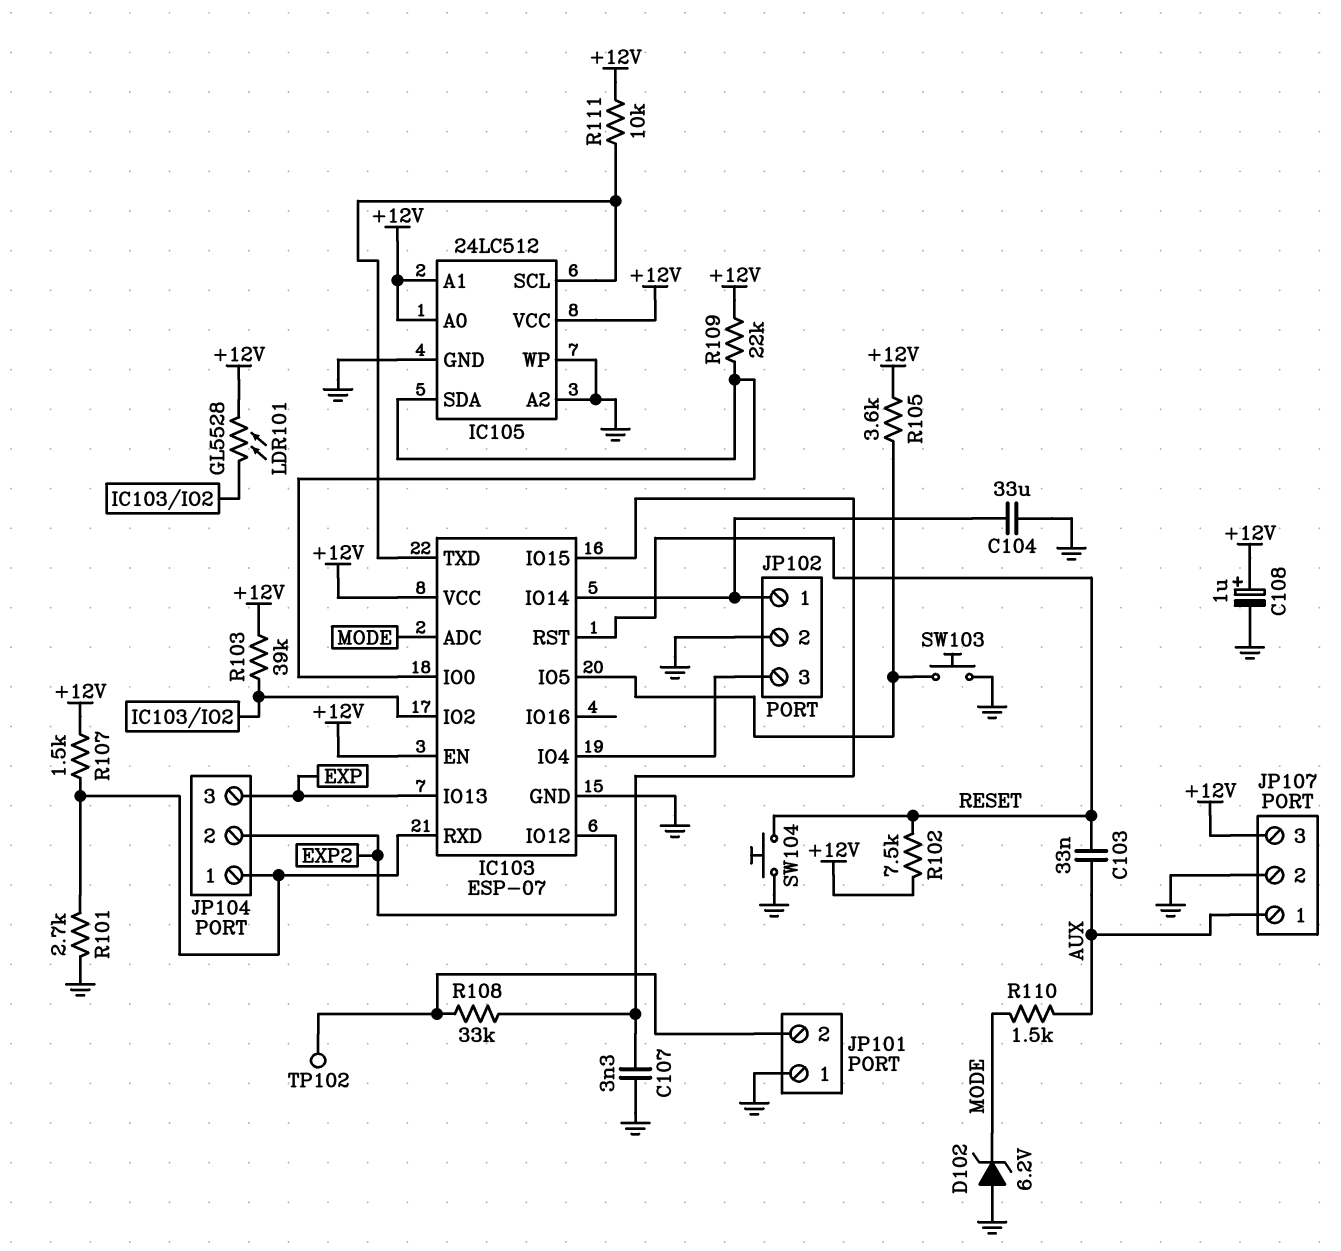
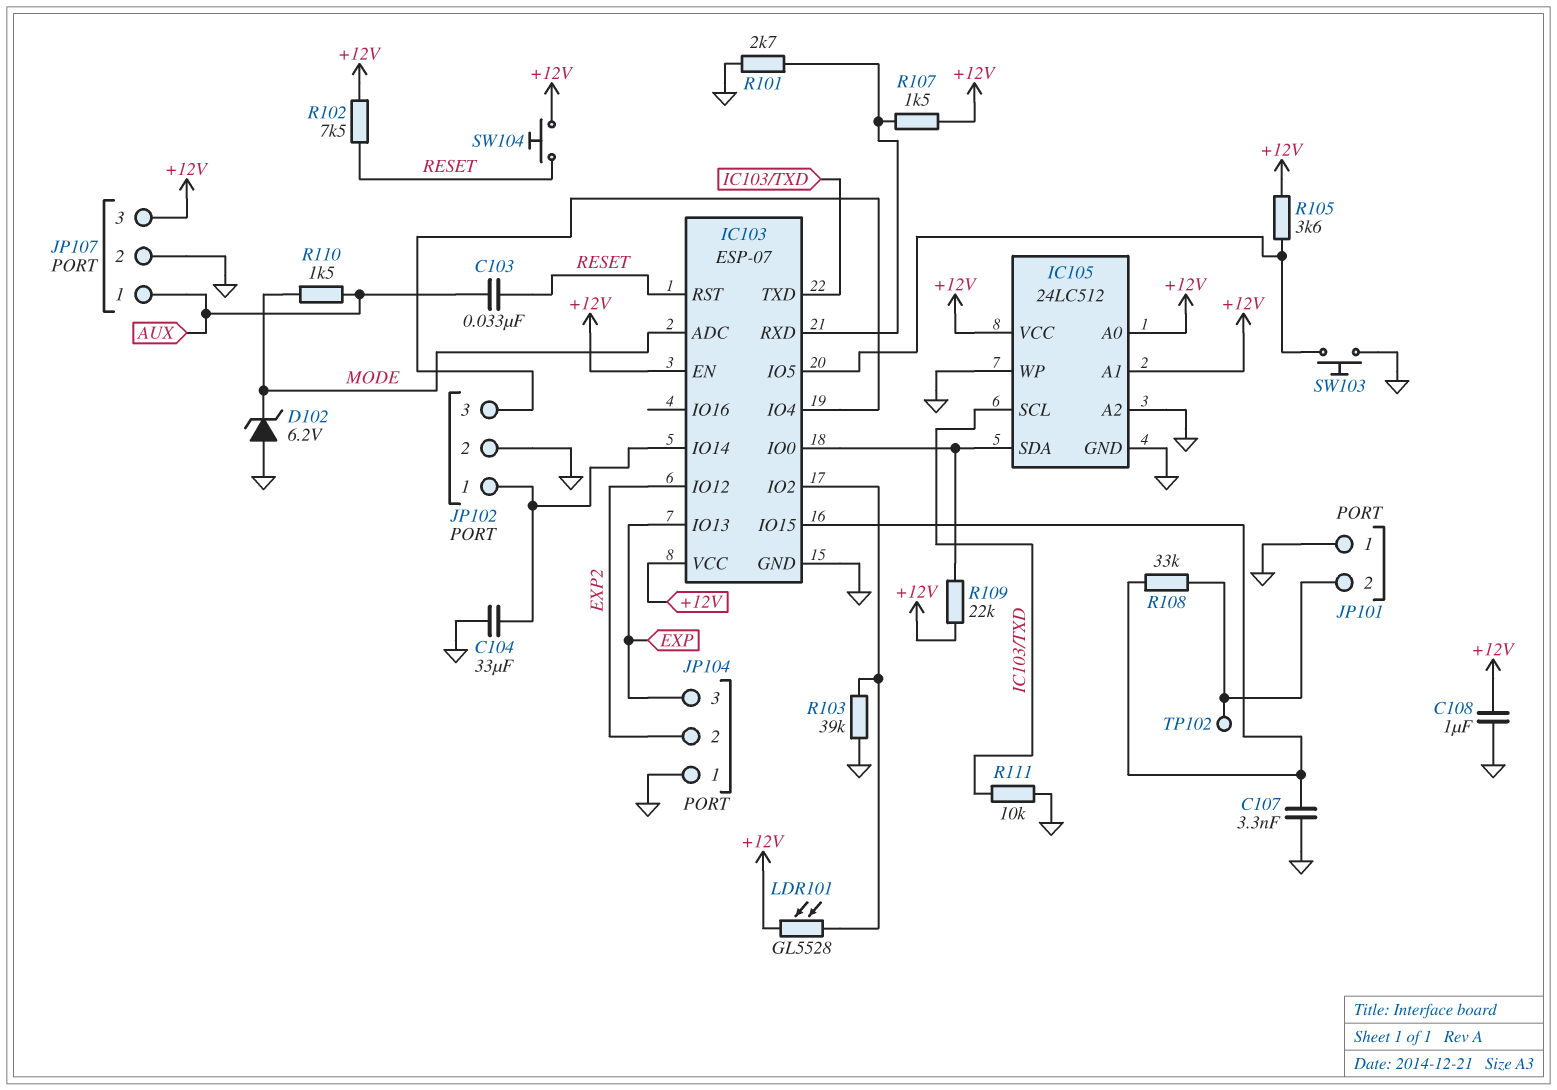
C108: 1uF (plus +12V, minus GND) -> 1uF (+12V, GND)
JP104 pin 1: IC103/RXD -> GND
R103: 39k (+12V, IC103/IO2) -> 39k (GND, IC103/IO2)
R111: 10k (+12V, IC103/TXD) -> 10k (GND, IC103/TXD)
SW104: button (GND, RESET) -> button (+12V, RESET)

